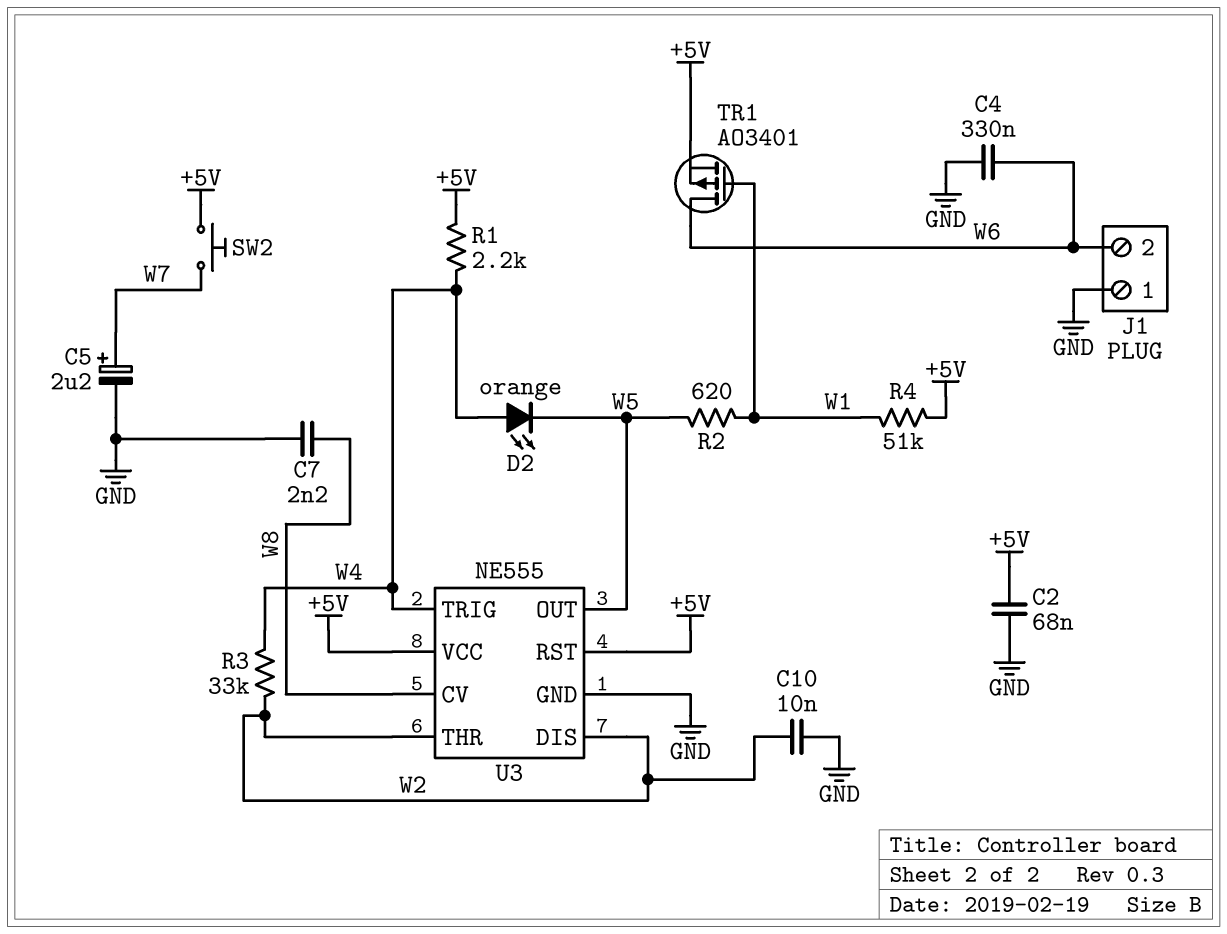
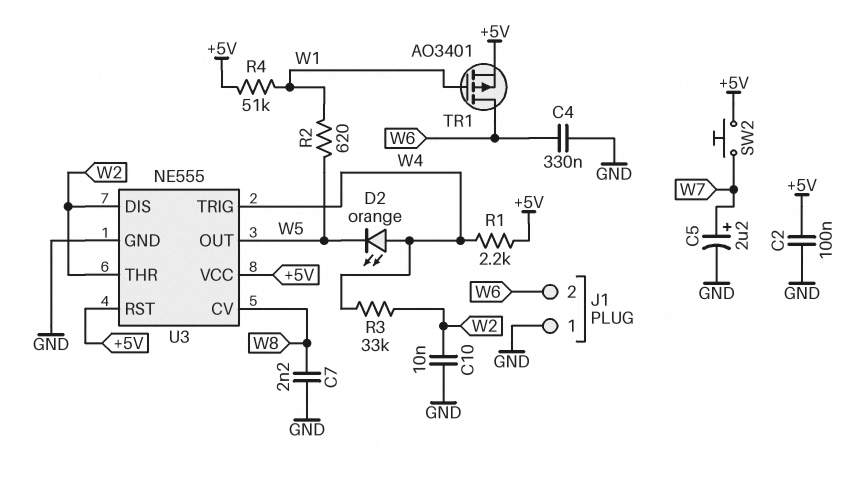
C2: 68nF (+5V, GND) -> 100nF (+5V, GND)

